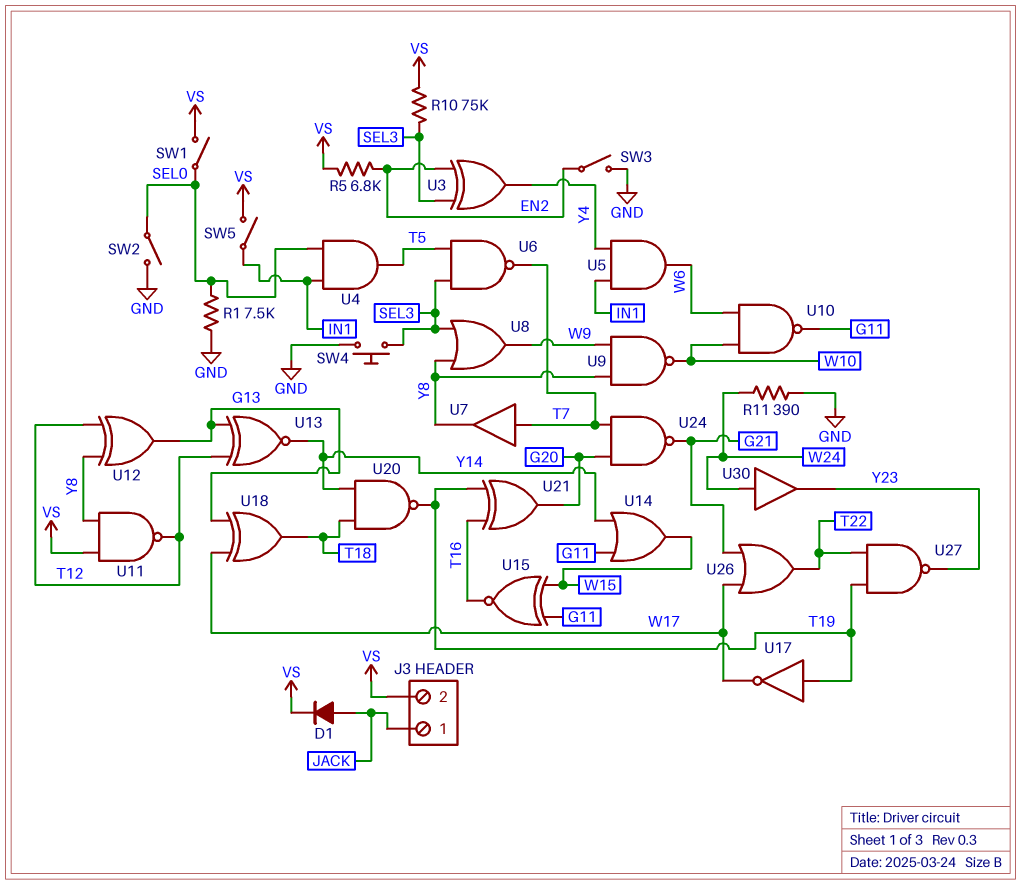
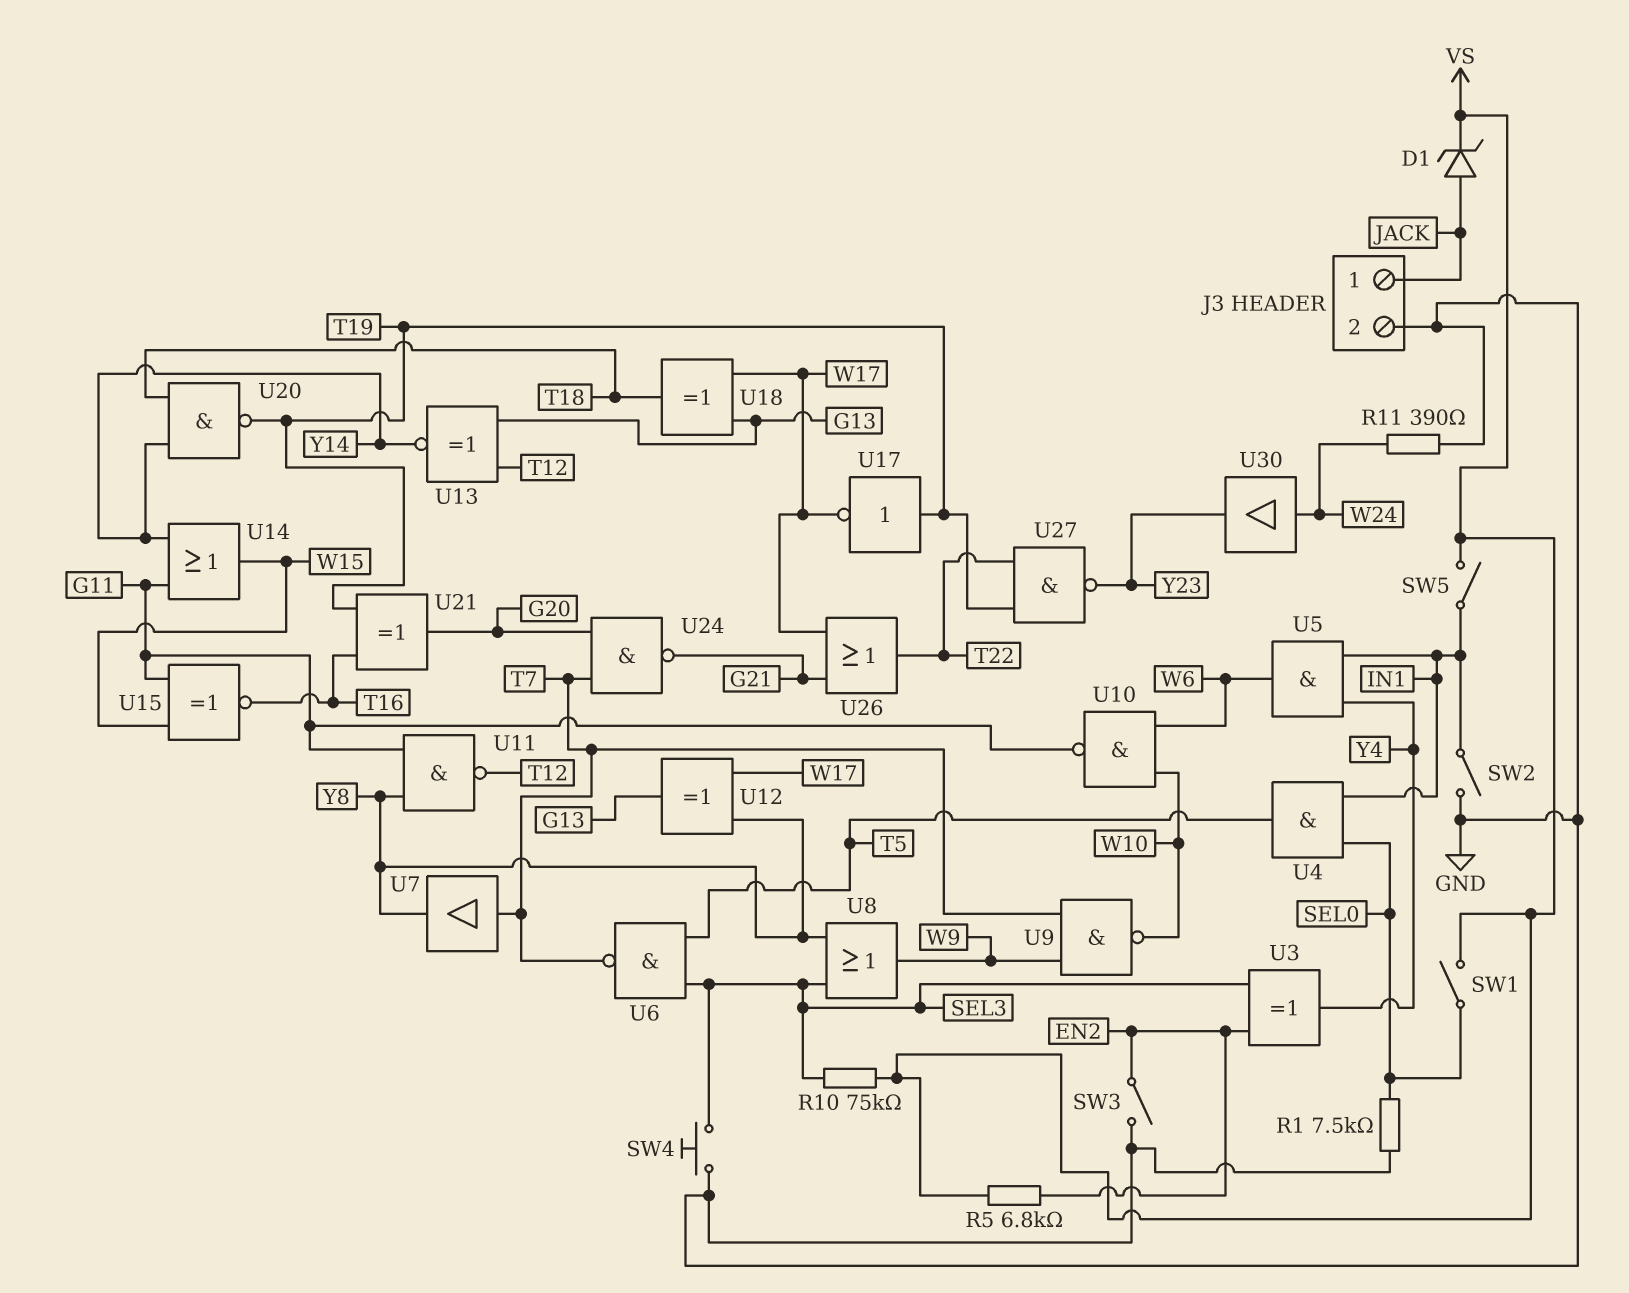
D1: diode (A JACK, K VS) -> zener (A JACK, K VS)
J3 pin 2: VS -> GND
SW2: switch (GND, SEL0) -> switch (GND, IN1)
U9: NAND (in W9, in Y8, out W10) -> NAND (in T7, in W9, out W10)
U11: NAND (in VS, in Y8, out T12) -> NAND (in G11, in Y8, out T12)
U12: XOR (in T12, in Y8, out G13) -> XOR (in W17, in Y8, out G13)

